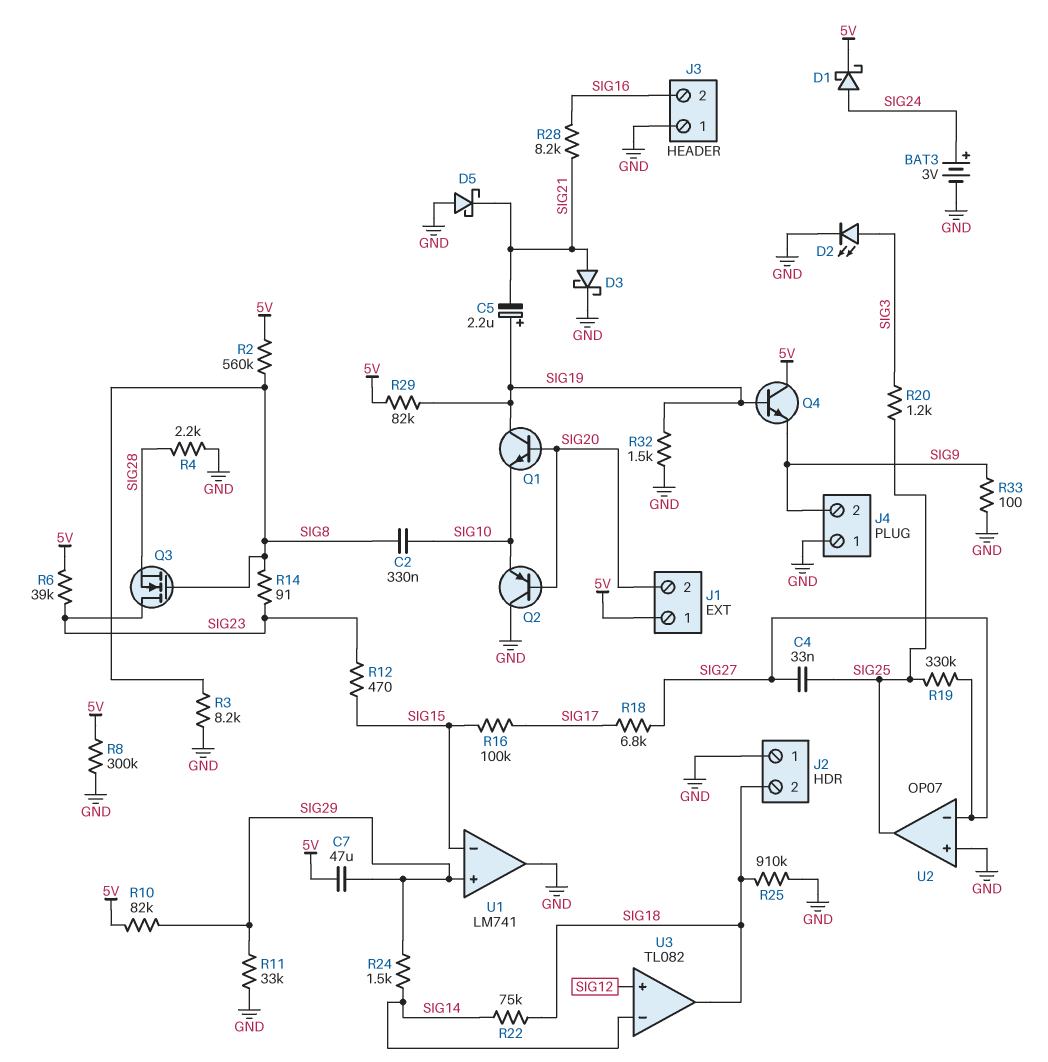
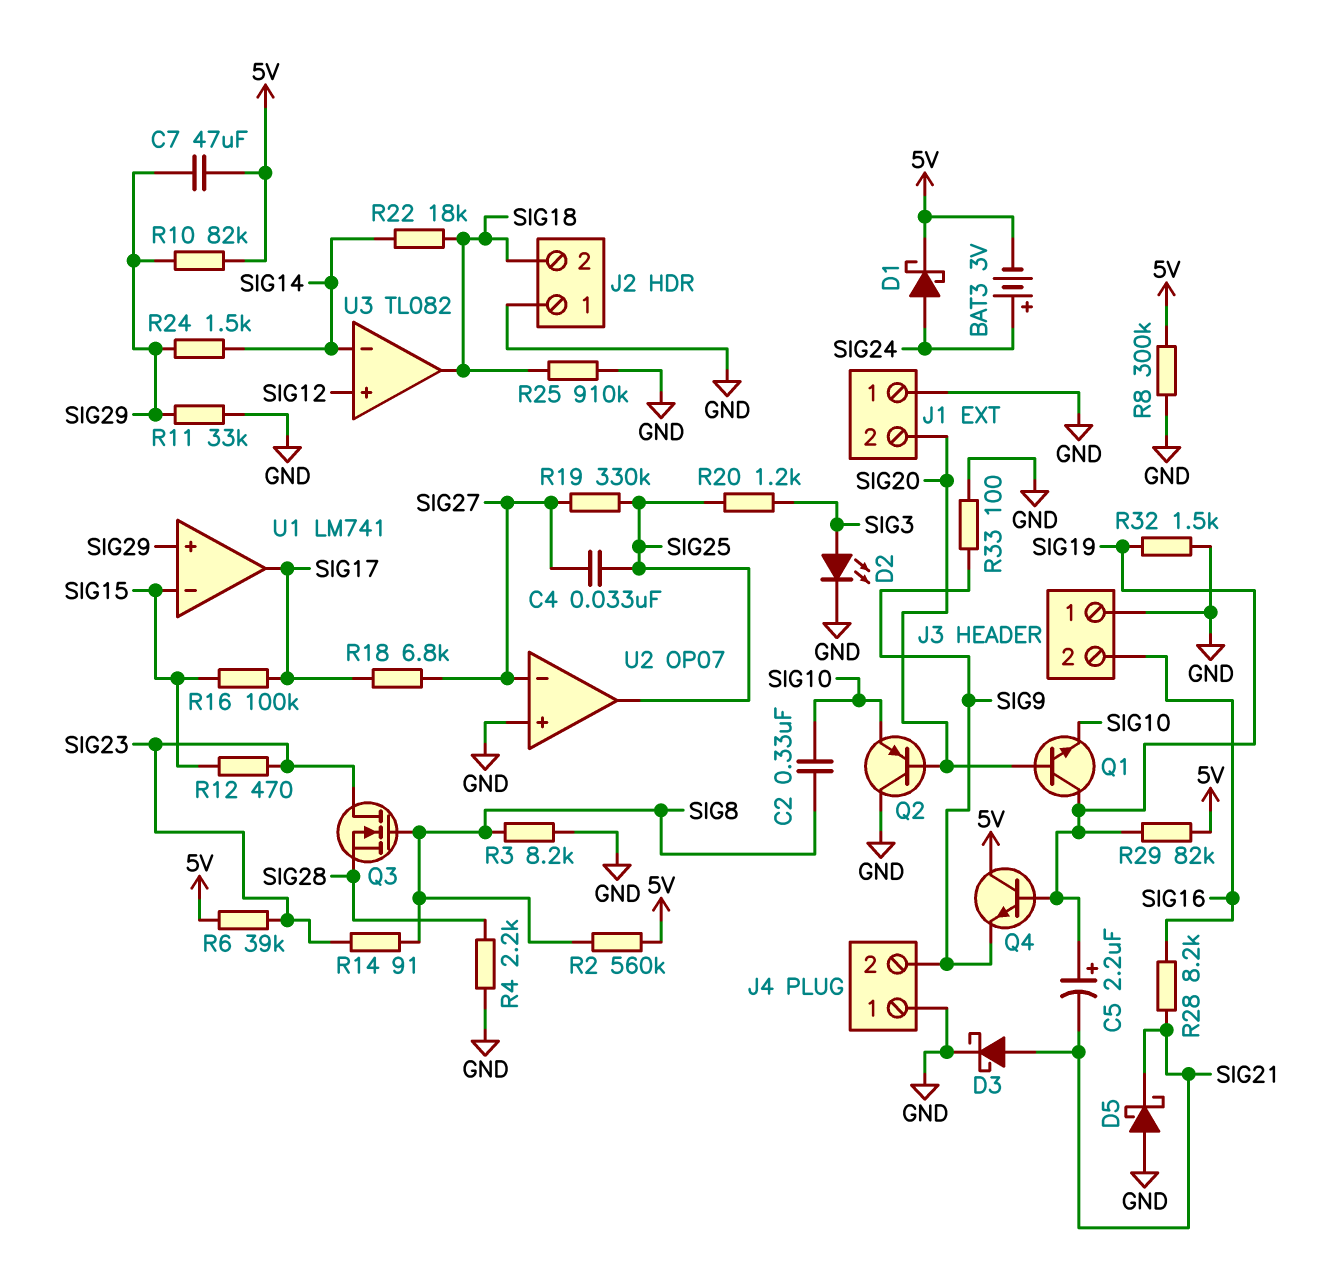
BAT3: 3V (plus SIG24, minus GND) -> 3V (plus SIG24, minus 5V)
J1 pin 1: 5V -> GND
R22: 75k (SIG14, SIG18) -> 18k (SIG14, SIG18)
U1 pin out: GND -> SIG17

